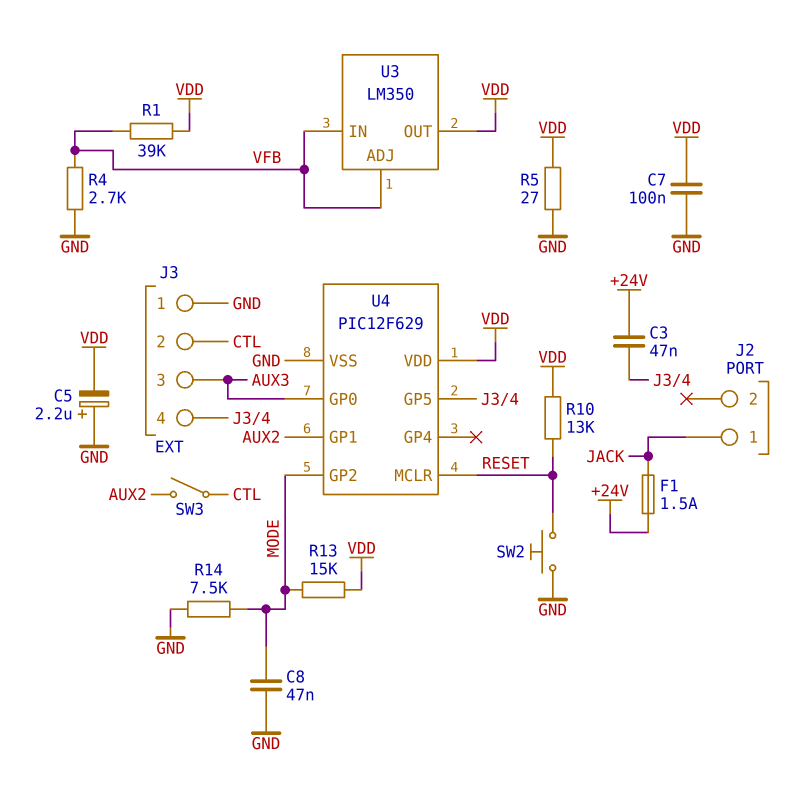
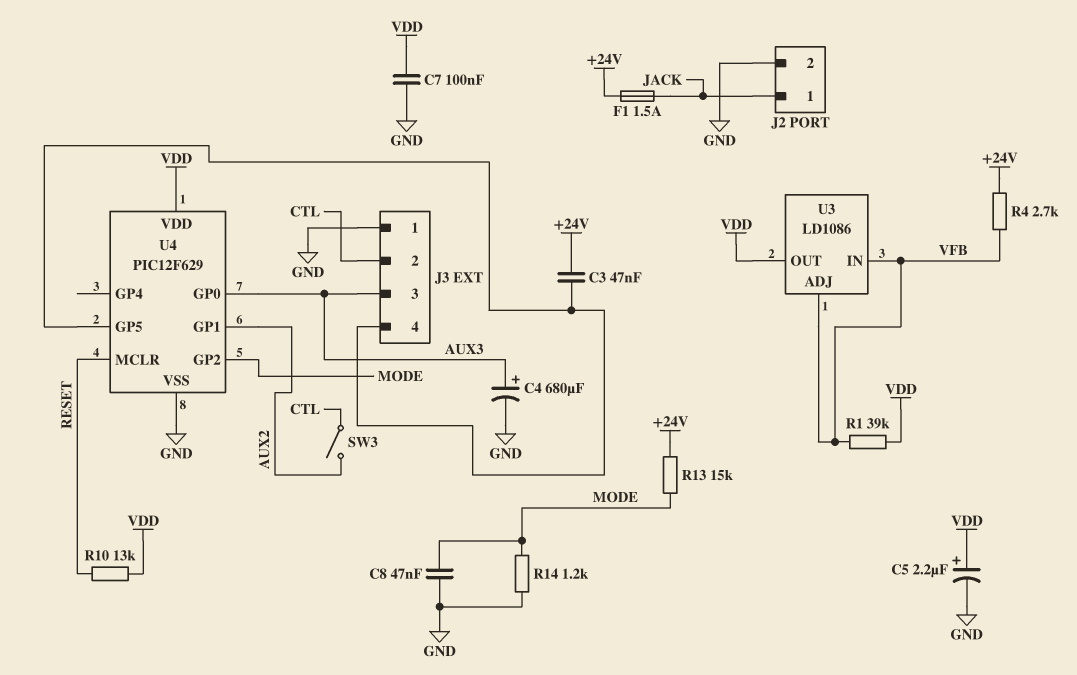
C4: none -> 680uF (plus AUX3, minus GND)
C5: 2.2uF (plus GND, minus VDD) -> 2.2uF (plus VDD, minus GND)
J2 pin 2: none -> GND
R4: 2.7k (GND, VFB) -> 2.7k (+24V, VFB)
R5: 27 (GND, VDD) -> none
R13: 15k (MODE, VDD) -> 15k (+24V, MODE)
R14: 7.5k (GND, MODE) -> 1.2k (GND, MODE)
SW2: button (GND, RESET) -> none
U3: LM350 -> LD1086

